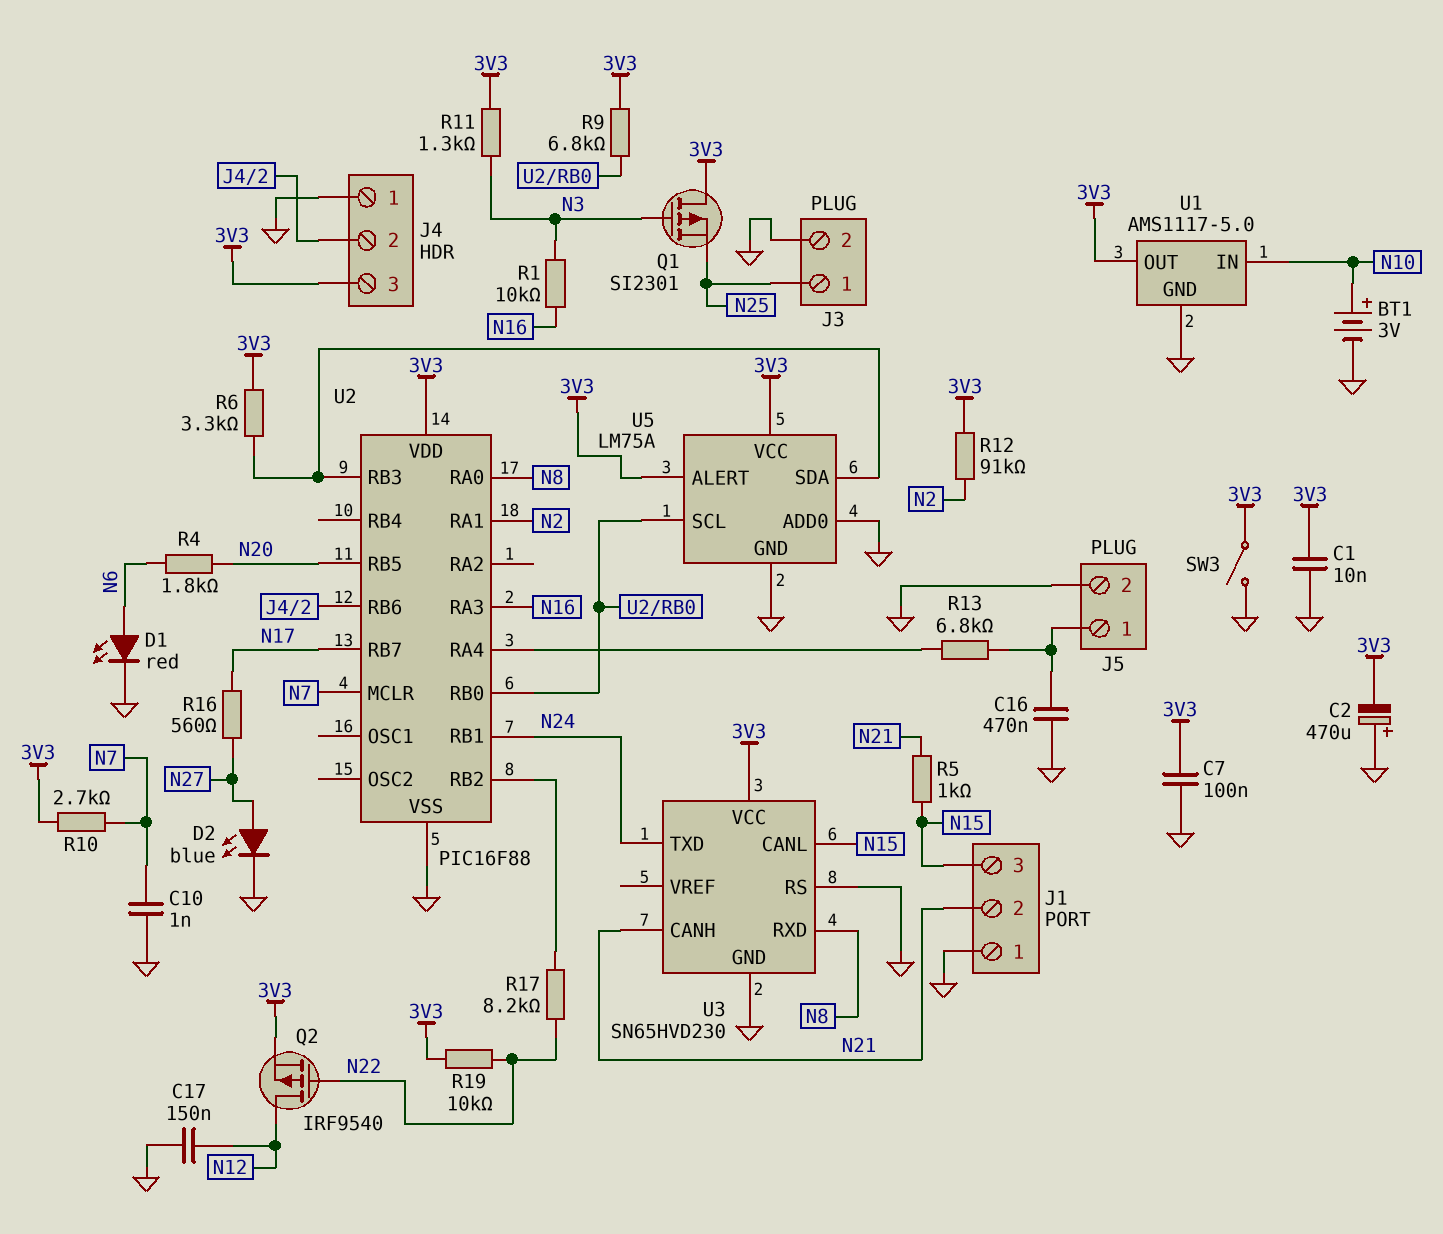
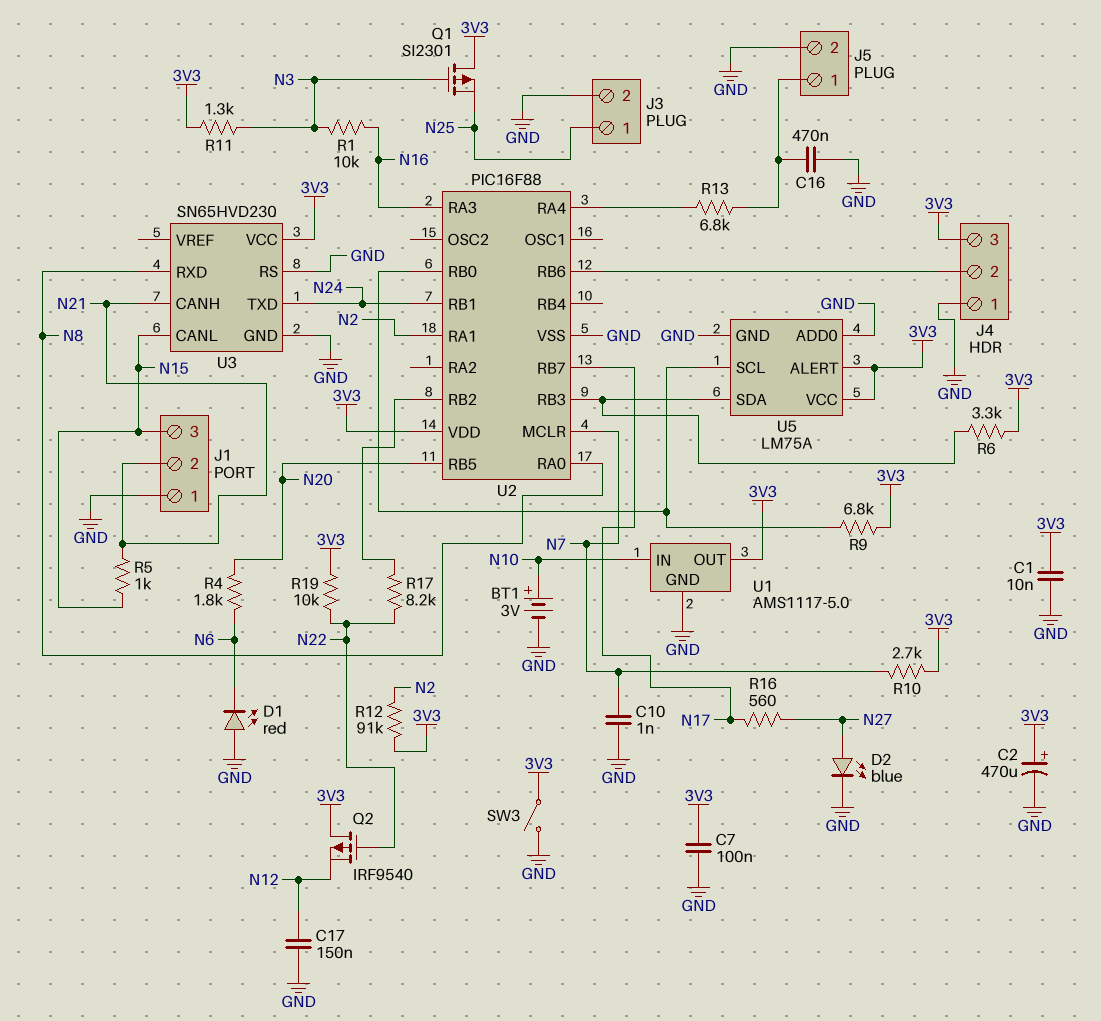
C2: 470uF (plus GND, minus 3V3) -> 470uF (plus 3V3, minus GND)
D1: LED red (A N6, K GND) -> LED red (A GND, K N6)
Q2: PMOS IRF9540 (G N22, D N12, S 3V3) -> PMOS IRF9540 (G N22, D 3V3, S N12)

